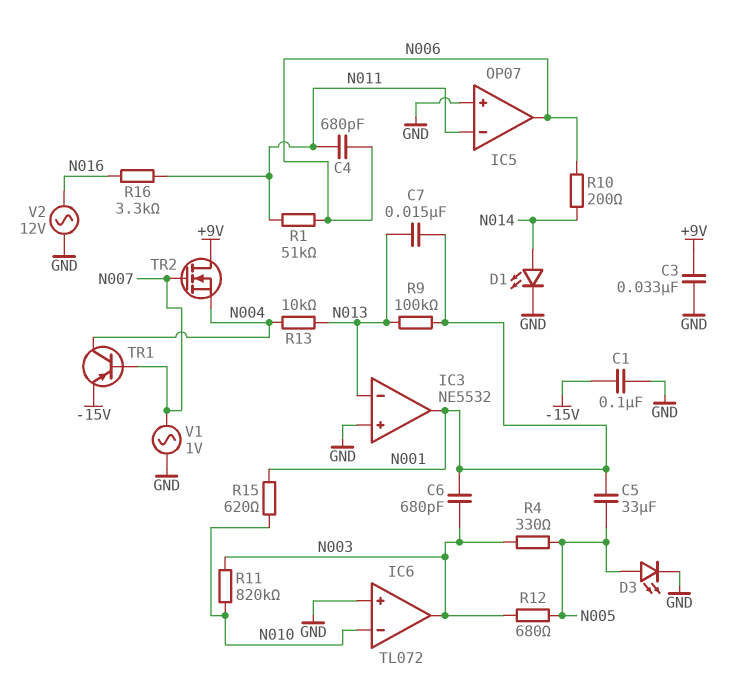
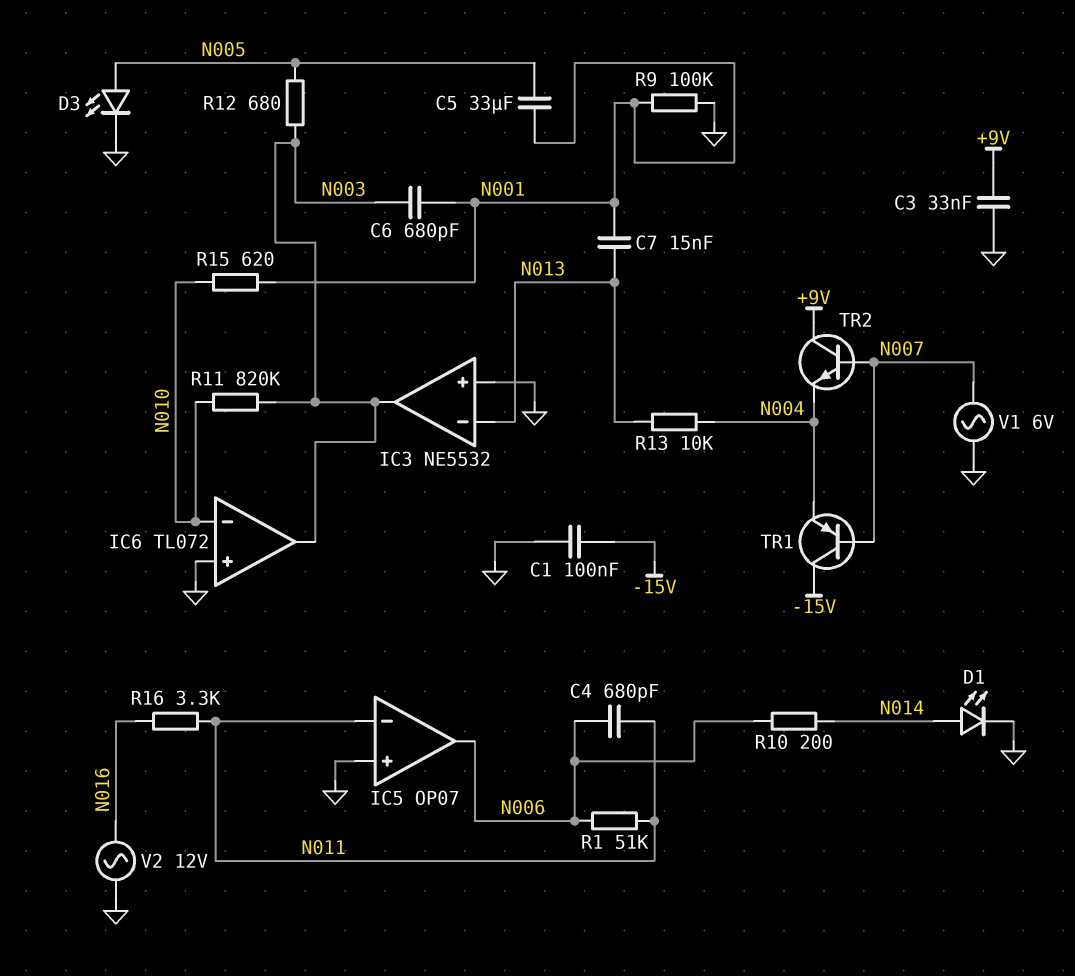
IC3 pin out: N001 -> N003
R4: 330 (N003, N005) -> none
R9: 100k (N001, N013) -> 100k (GND, N001)
TR1: PNP (B N007, C N004, E -15V) -> PNP (B N007, C -15V, E N004)
TR2: NMOS (G N007, D +9V, S N004) -> NPN (B N007, C +9V, E N004)
V1: AC 1V (GND, N007) -> AC 6V (GND, N007)

